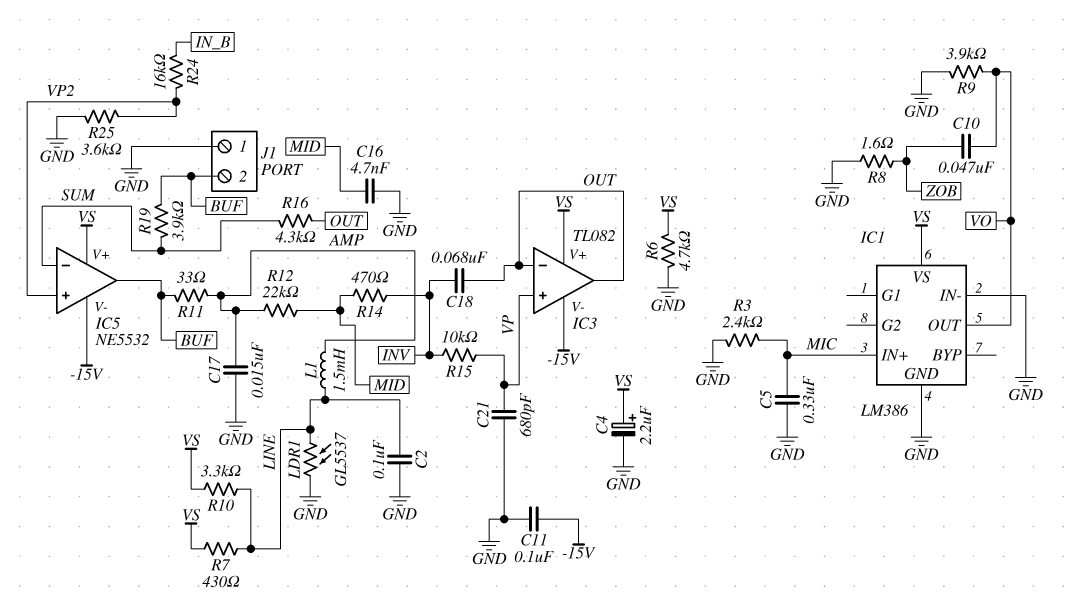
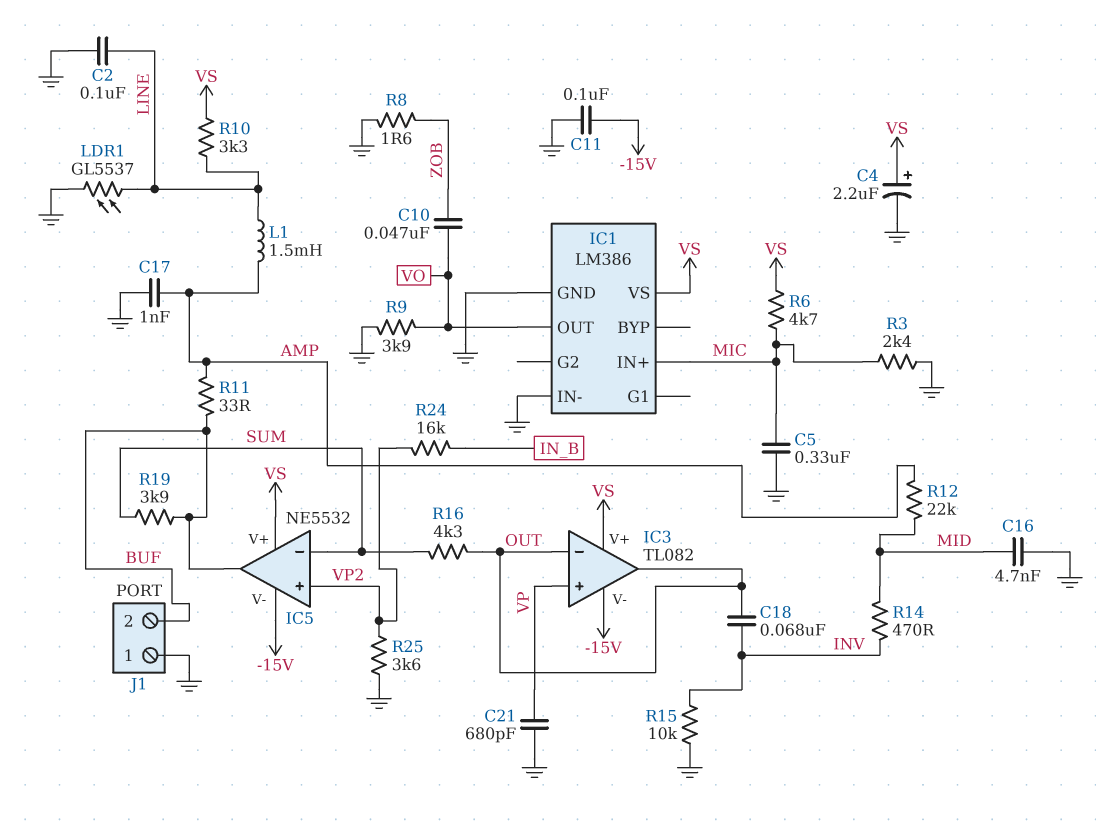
C17: 15nF (AMP, GND) -> 1nF (AMP, GND)
R6: 4.7k (GND, VS) -> 4.7k (MIC, VS)
R7: 430 (LINE, VS) -> none
R15: 10k (INV, VP) -> 10k (GND, INV)

